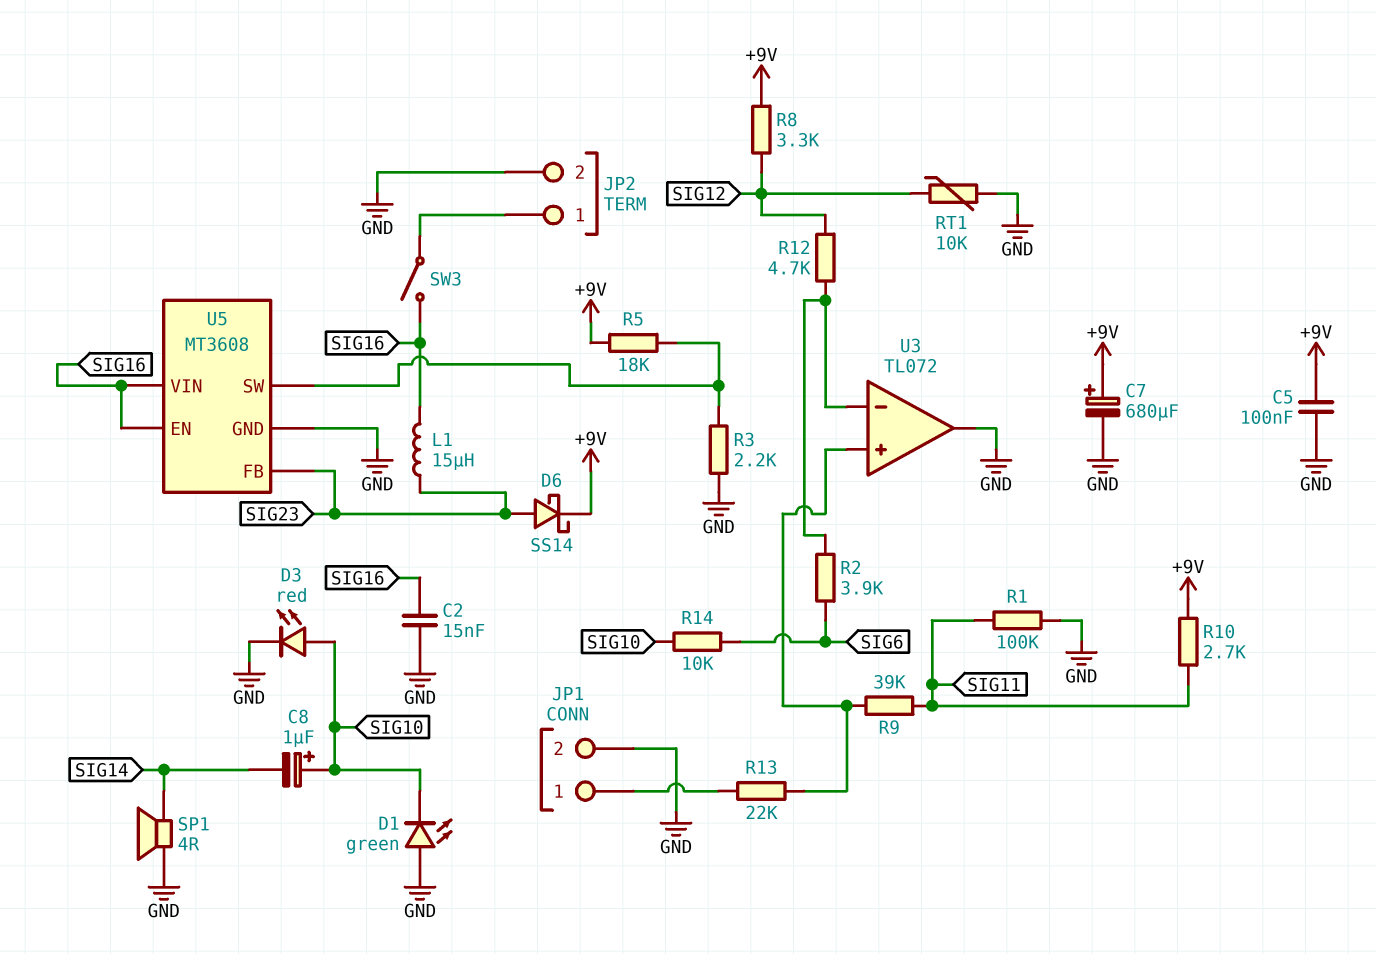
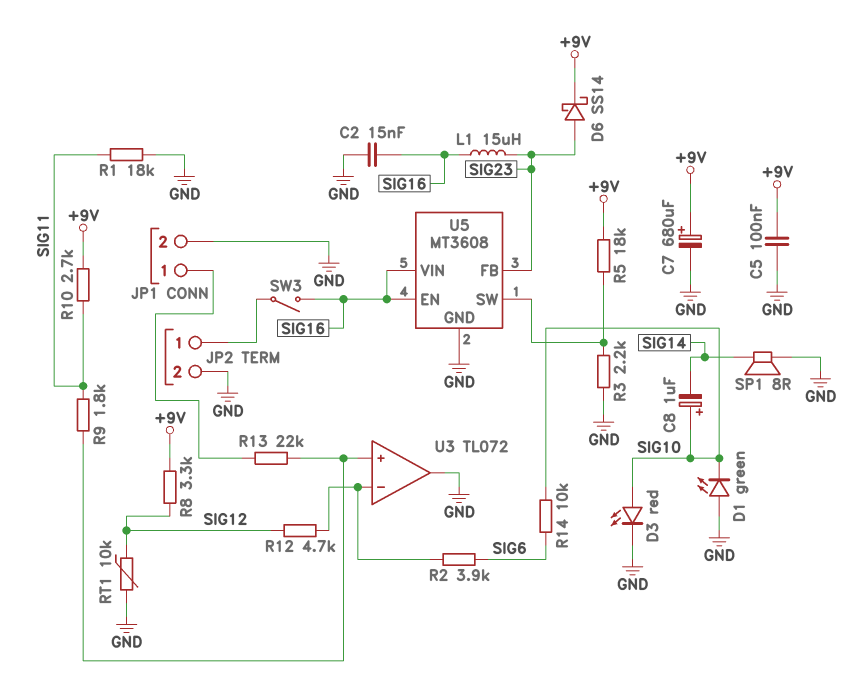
R1: 100k (GND, SIG11) -> 18k (GND, SIG11)
R9: 39k (SIG11, U3/in+) -> 1.8k (SIG11, U3/in+)
SP1: speaker 4R (GND, SIG14) -> speaker 8R (GND, SIG14)

